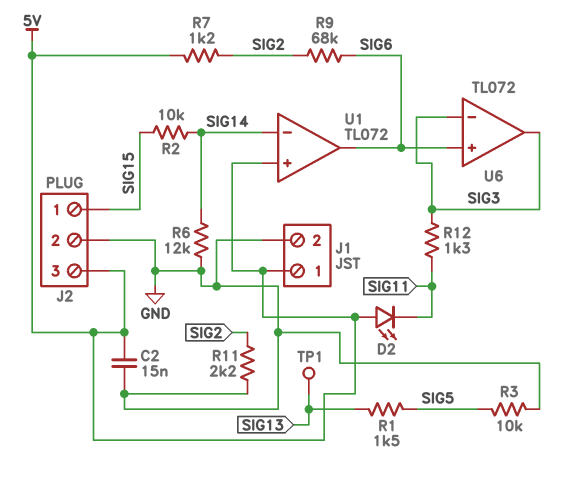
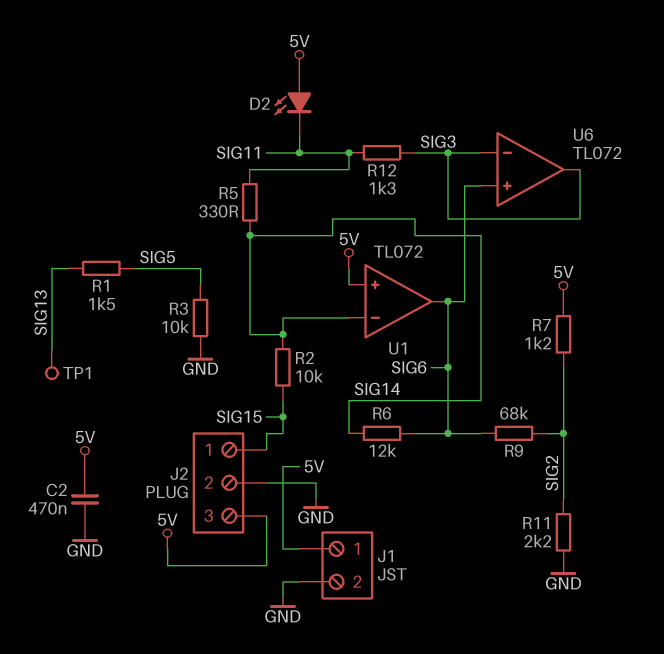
C2: 15nF (5V, GND) -> 470nF (5V, GND)
R5: none -> 330 (SIG11, SIG14)
R6: 12k (GND, SIG14) -> 12k (SIG6, SIG14)

